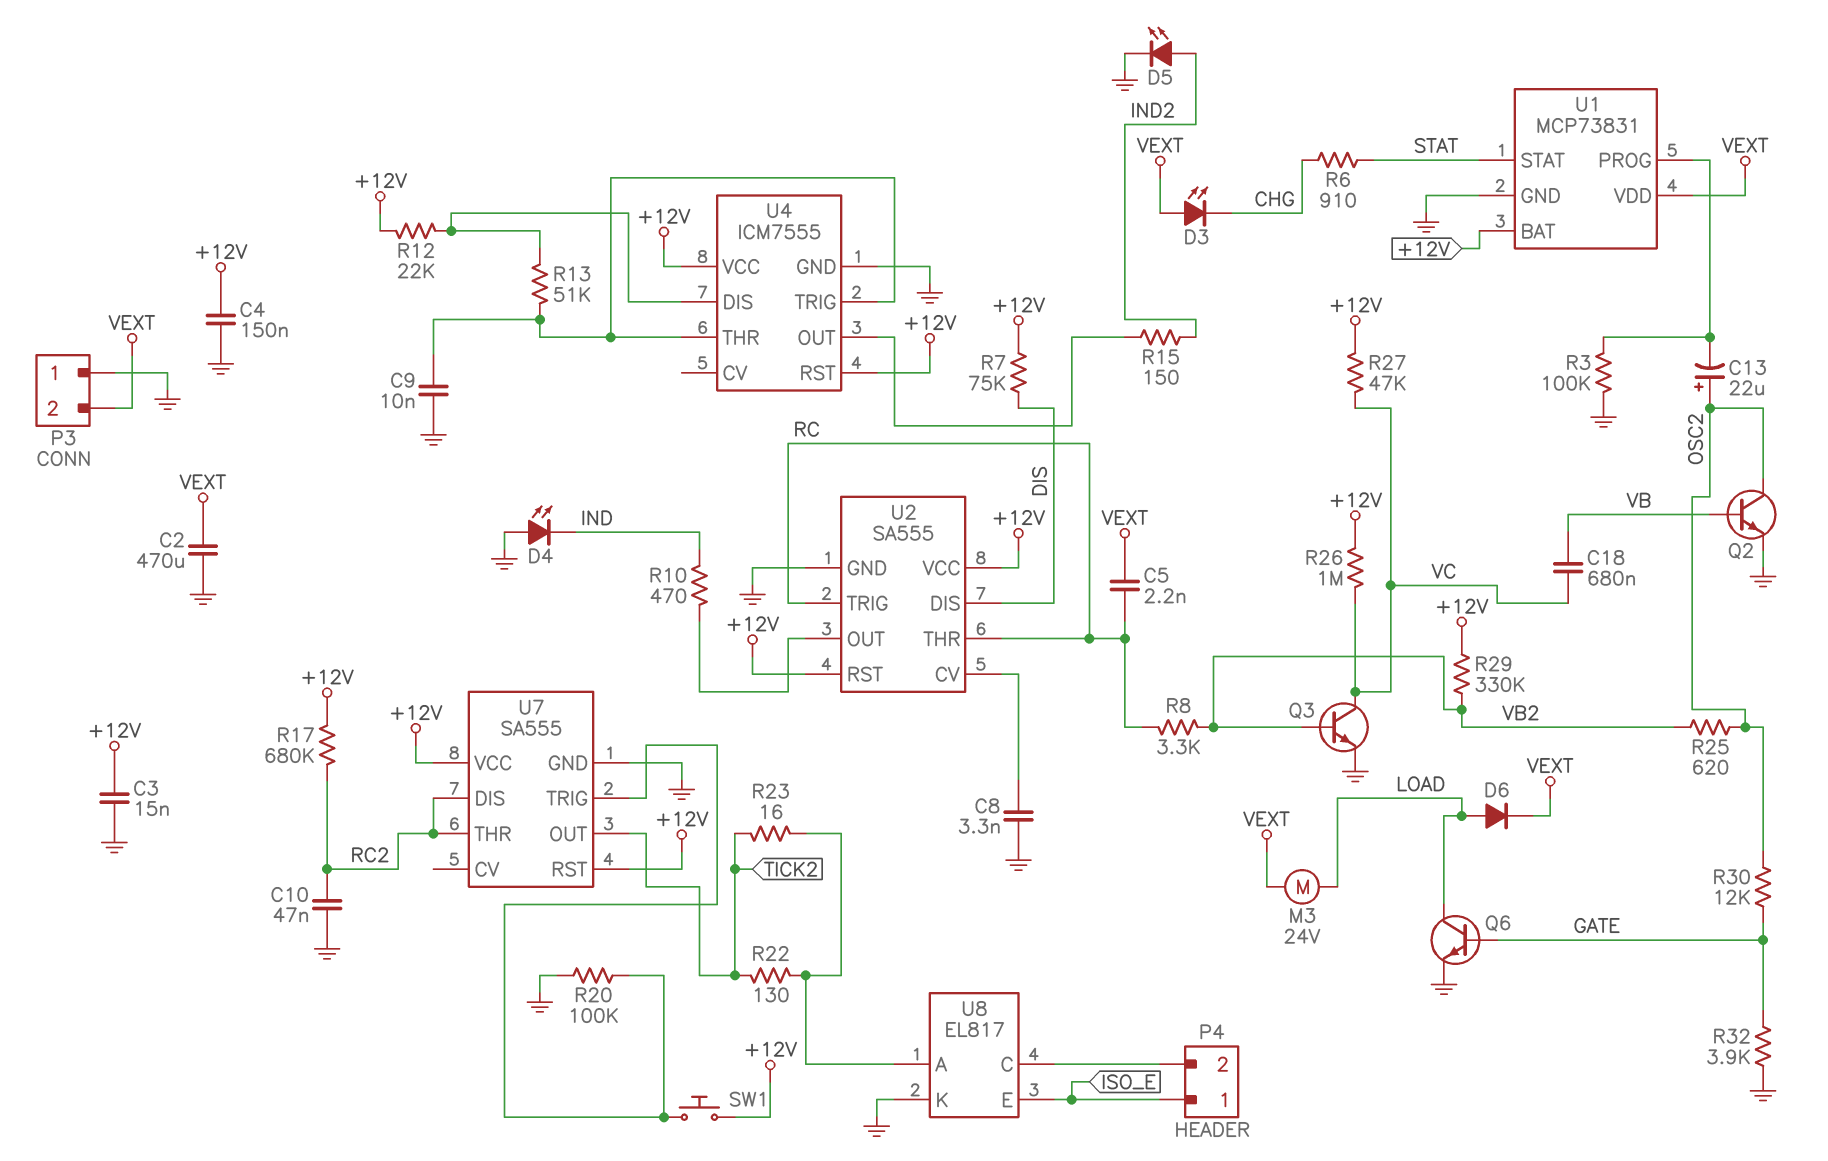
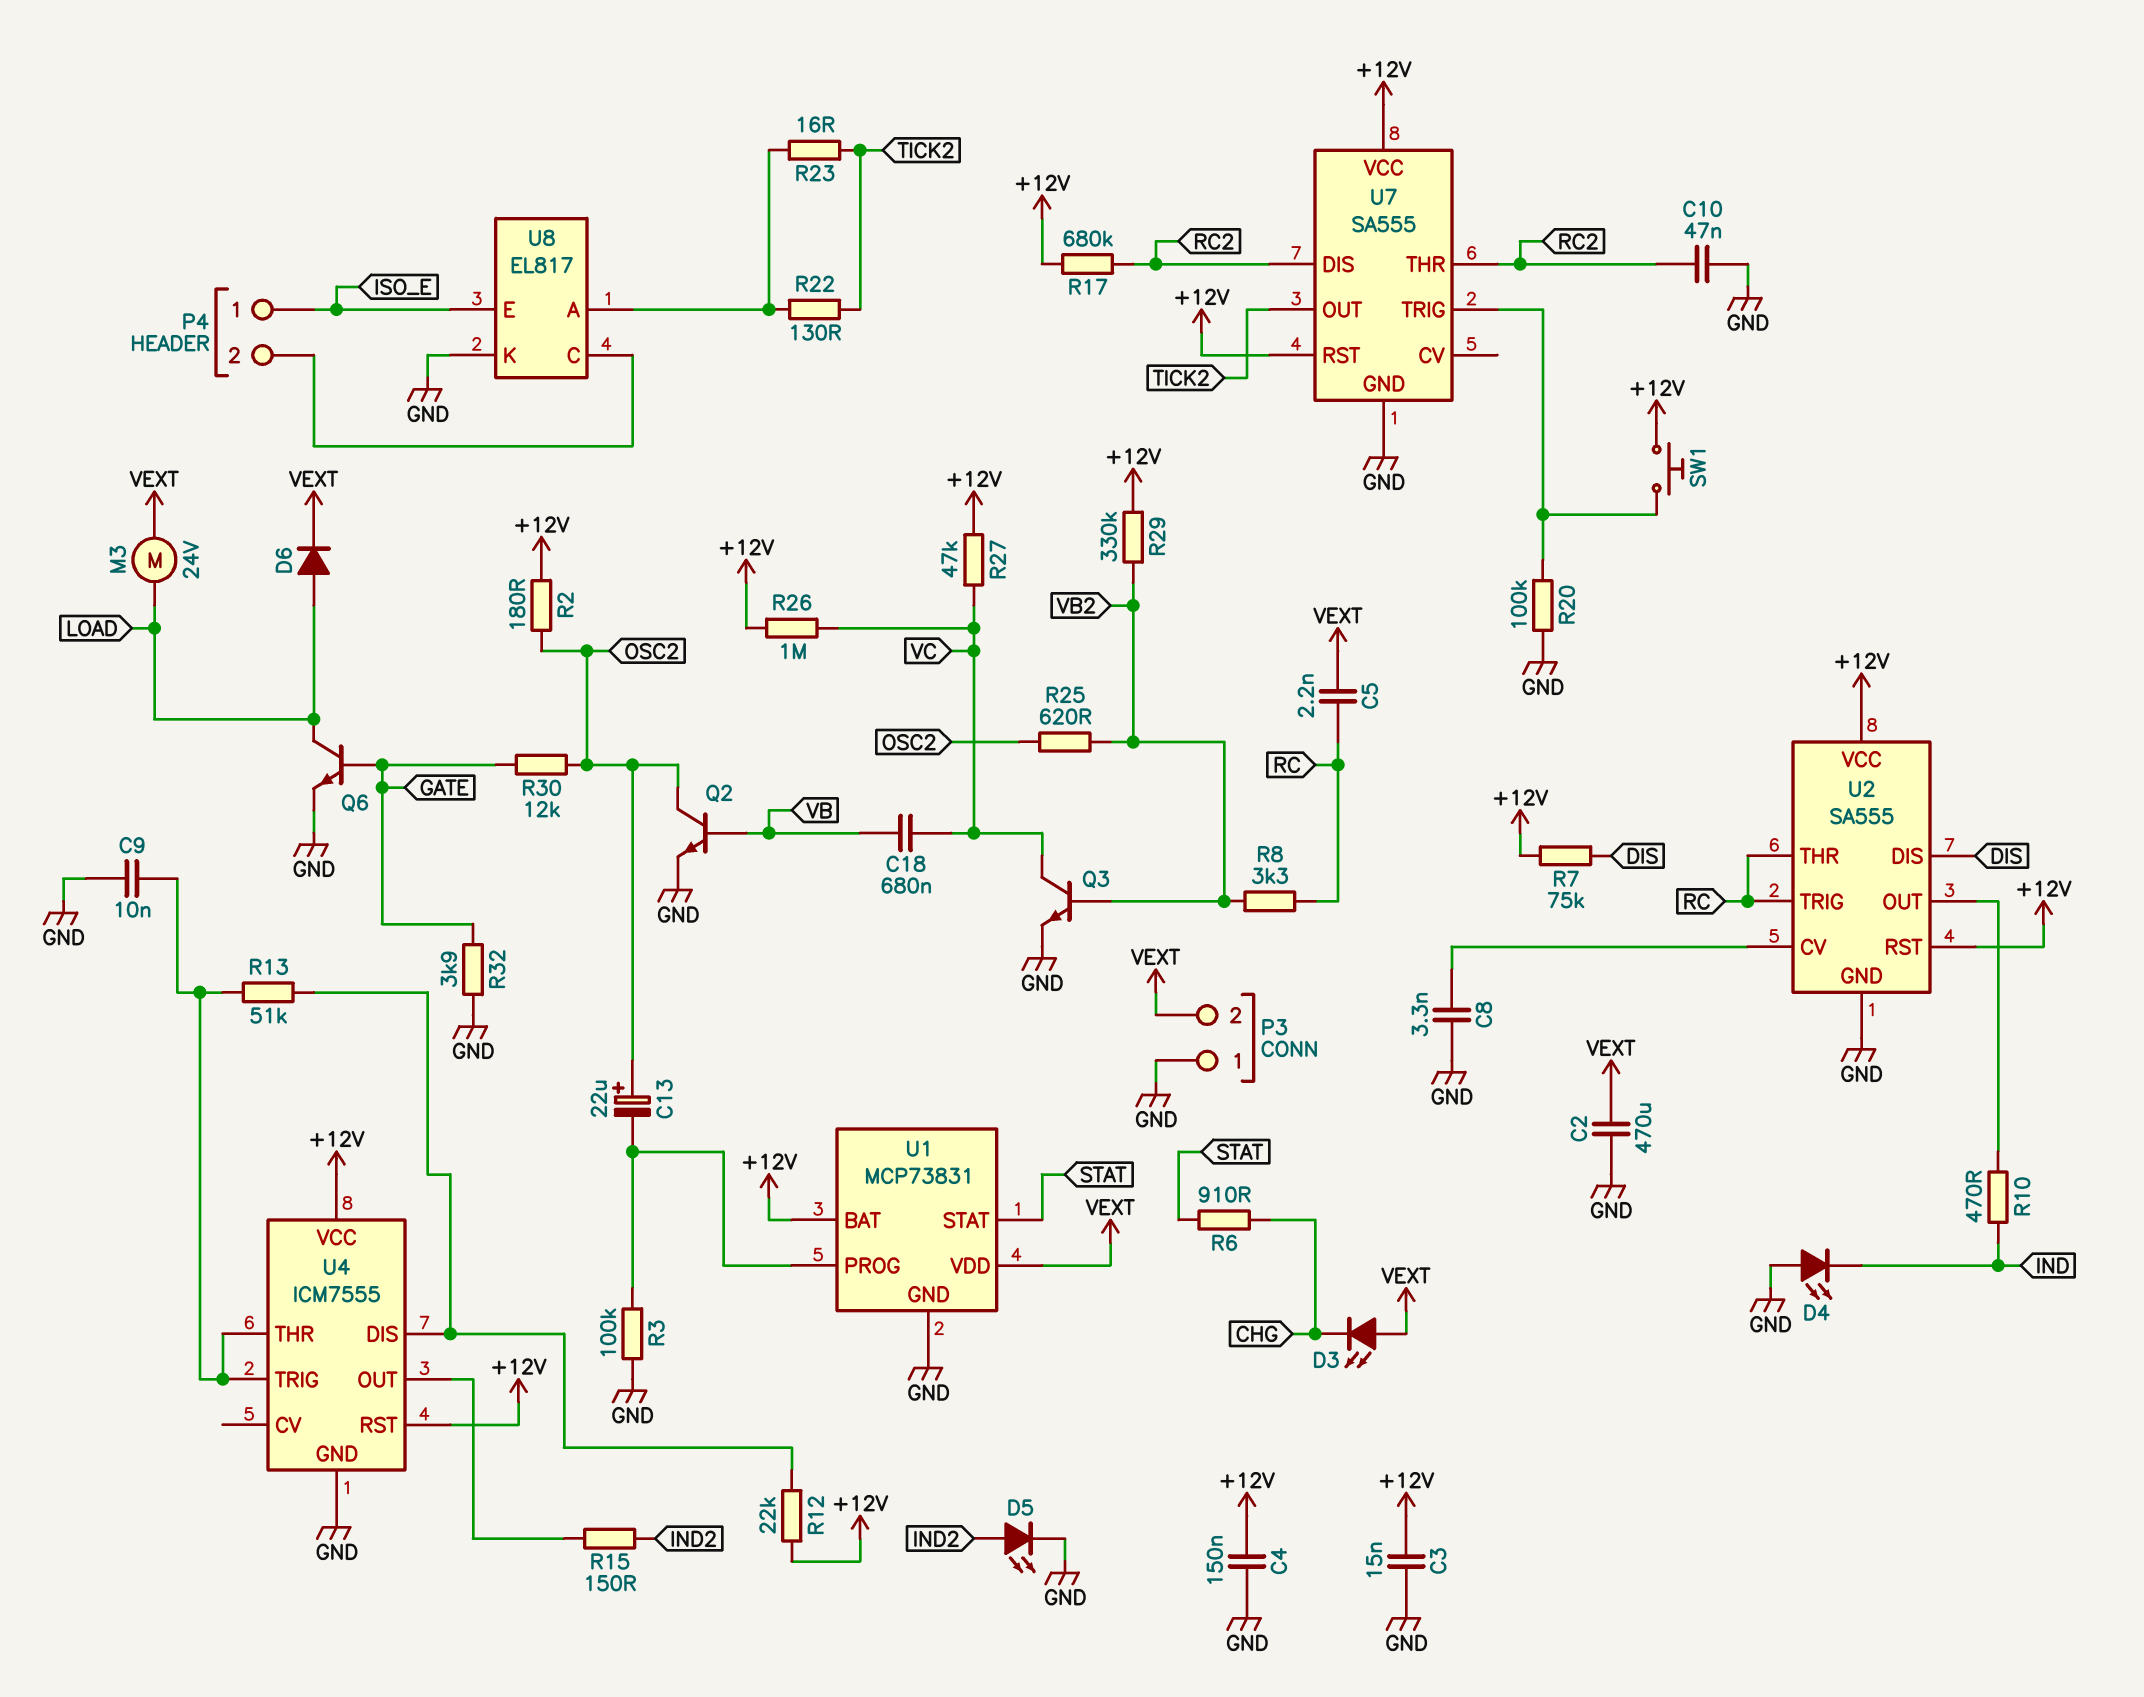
R2: none -> 180 (+12V, OSC2)

